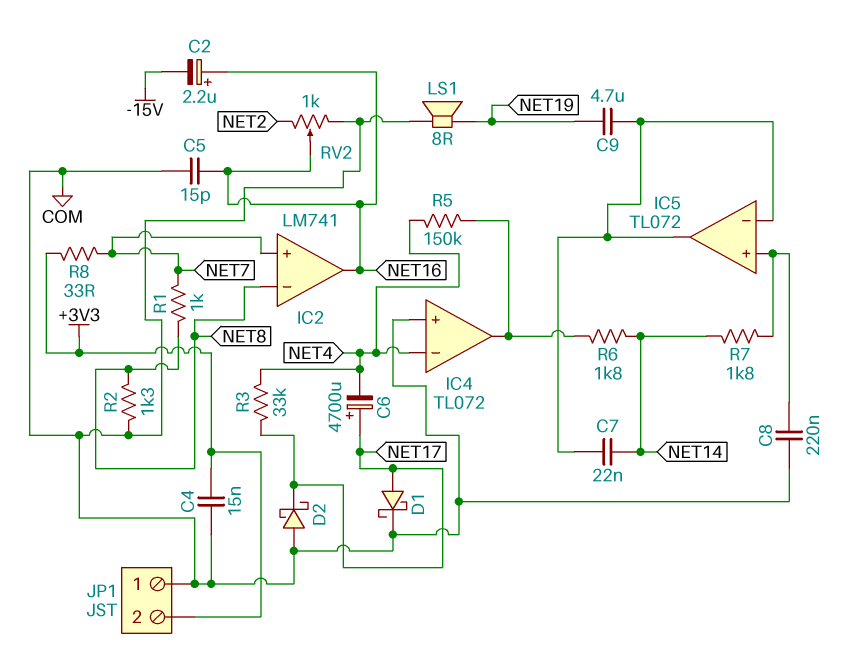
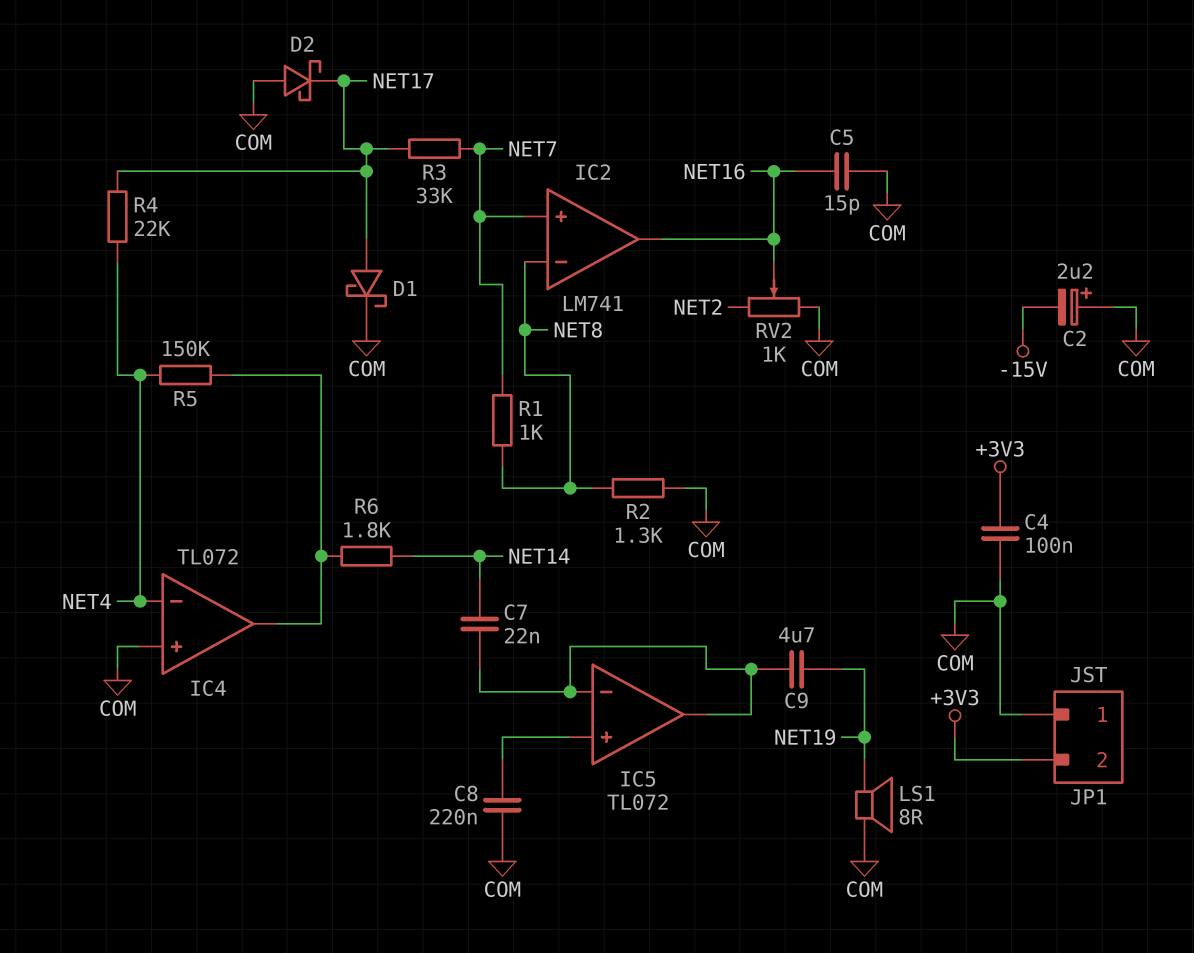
C2: 2.2uF (plus NET16, minus -15V) -> 2.2uF (plus COM, minus -15V)
C4: 15nF (+3V3, COM) -> 100nF (+3V3, COM)
C6: 4700uF (plus NET17, minus NET4) -> none
R3: 33k (NET4, NET17) -> 33k (NET7, NET17)
R4: none -> 22k (NET4, NET17)
R7: 1.8k (IC5/in+, NET14) -> none
R8: 33 (+3V3, NET7) -> none

